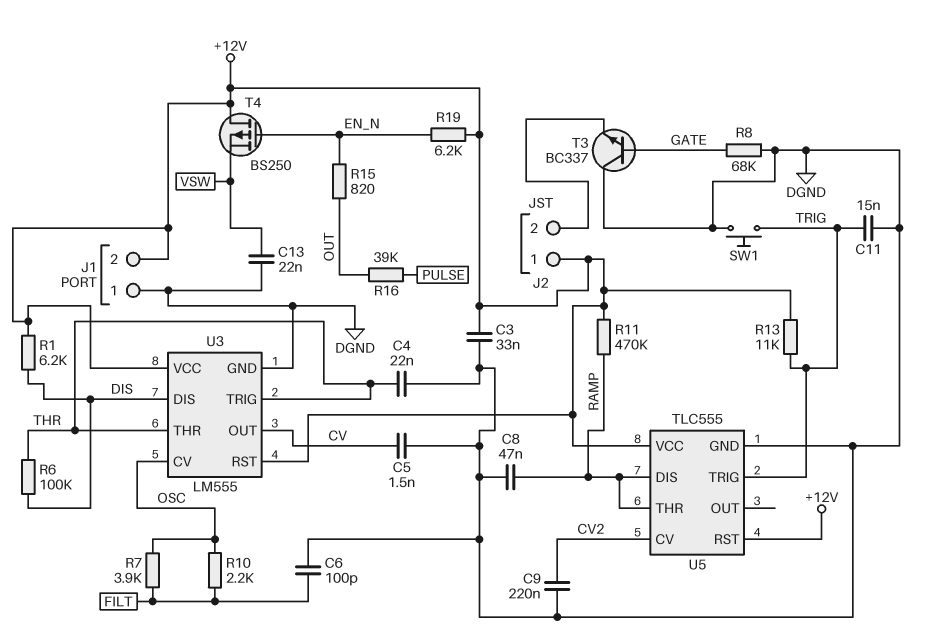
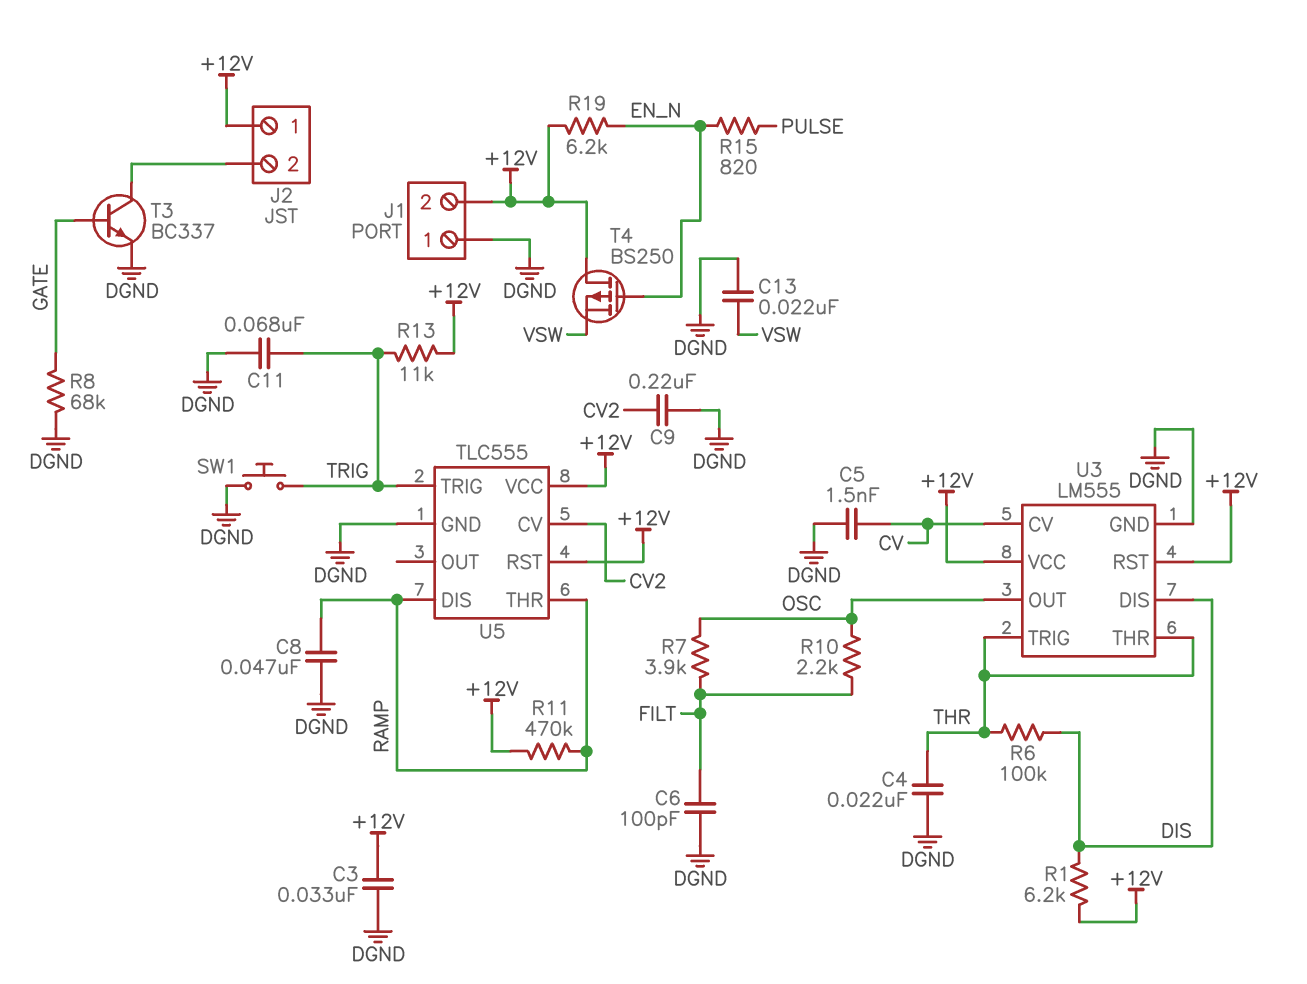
C11: 15nF (DGND, TRIG) -> 68nF (DGND, TRIG)
R15: 820 (EN_N, OUT) -> 820 (EN_N, PULSE)
R16: 39k (OUT, PULSE) -> none
T3: NPN BC337 (B GATE, C DGND, E J2/2) -> NPN BC337 (B GATE, C J2/2, E DGND)
U3 pin CV: OSC -> CV
U3 pin OUT: CV -> OSC

